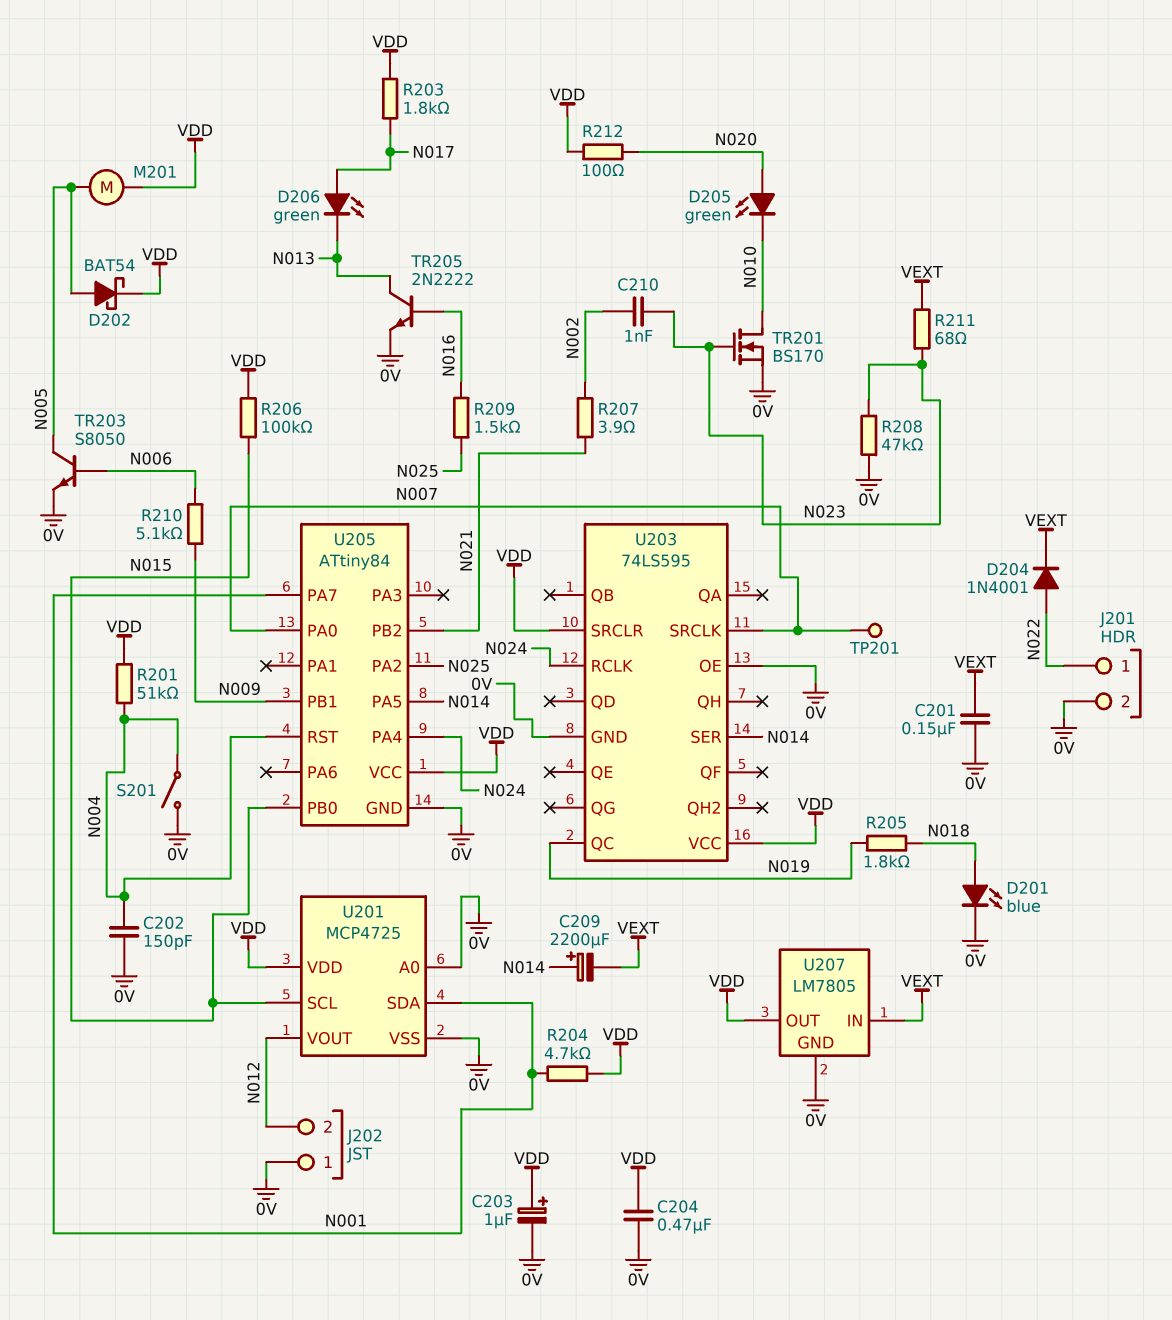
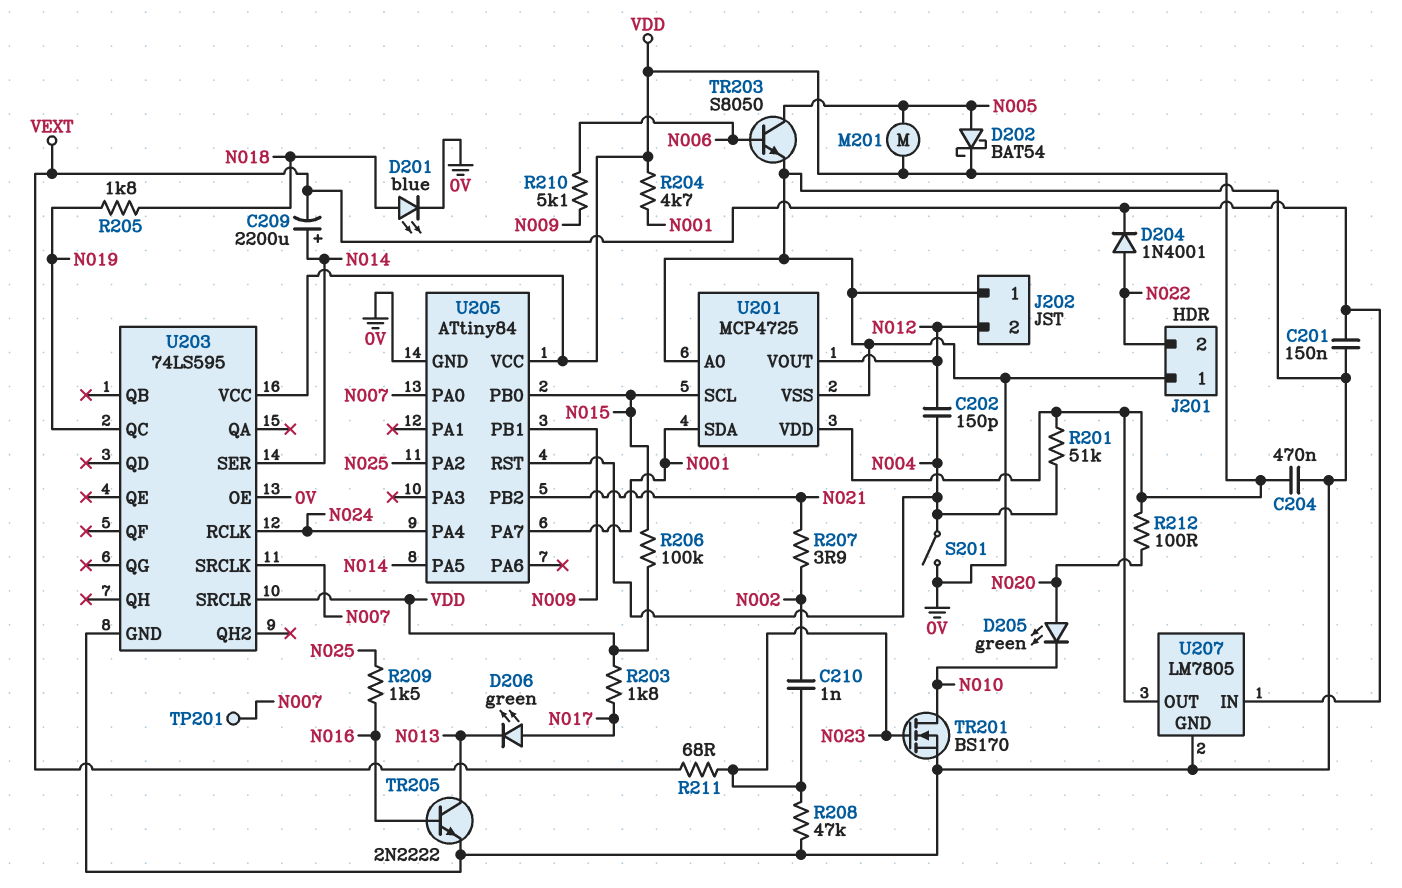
C202: 150pF (0V, N004) -> 150pF (N004, N012)
C203: 1uF (plus VDD, minus 0V) -> none
J201 pin 1: N022 -> 0V
J201 pin 2: 0V -> N022

